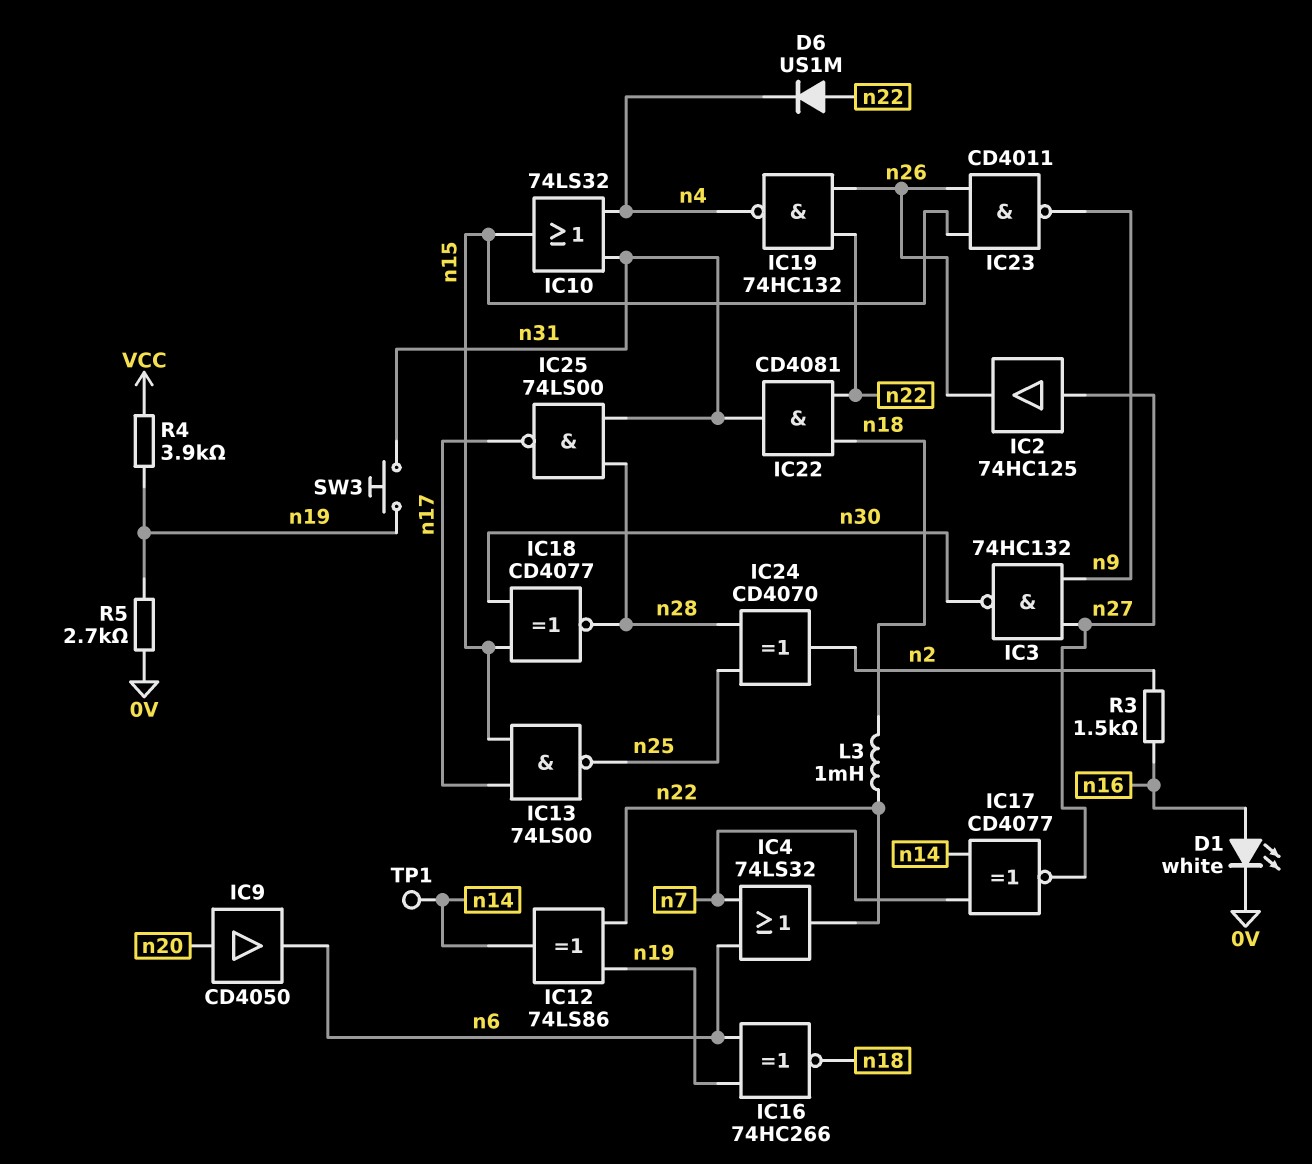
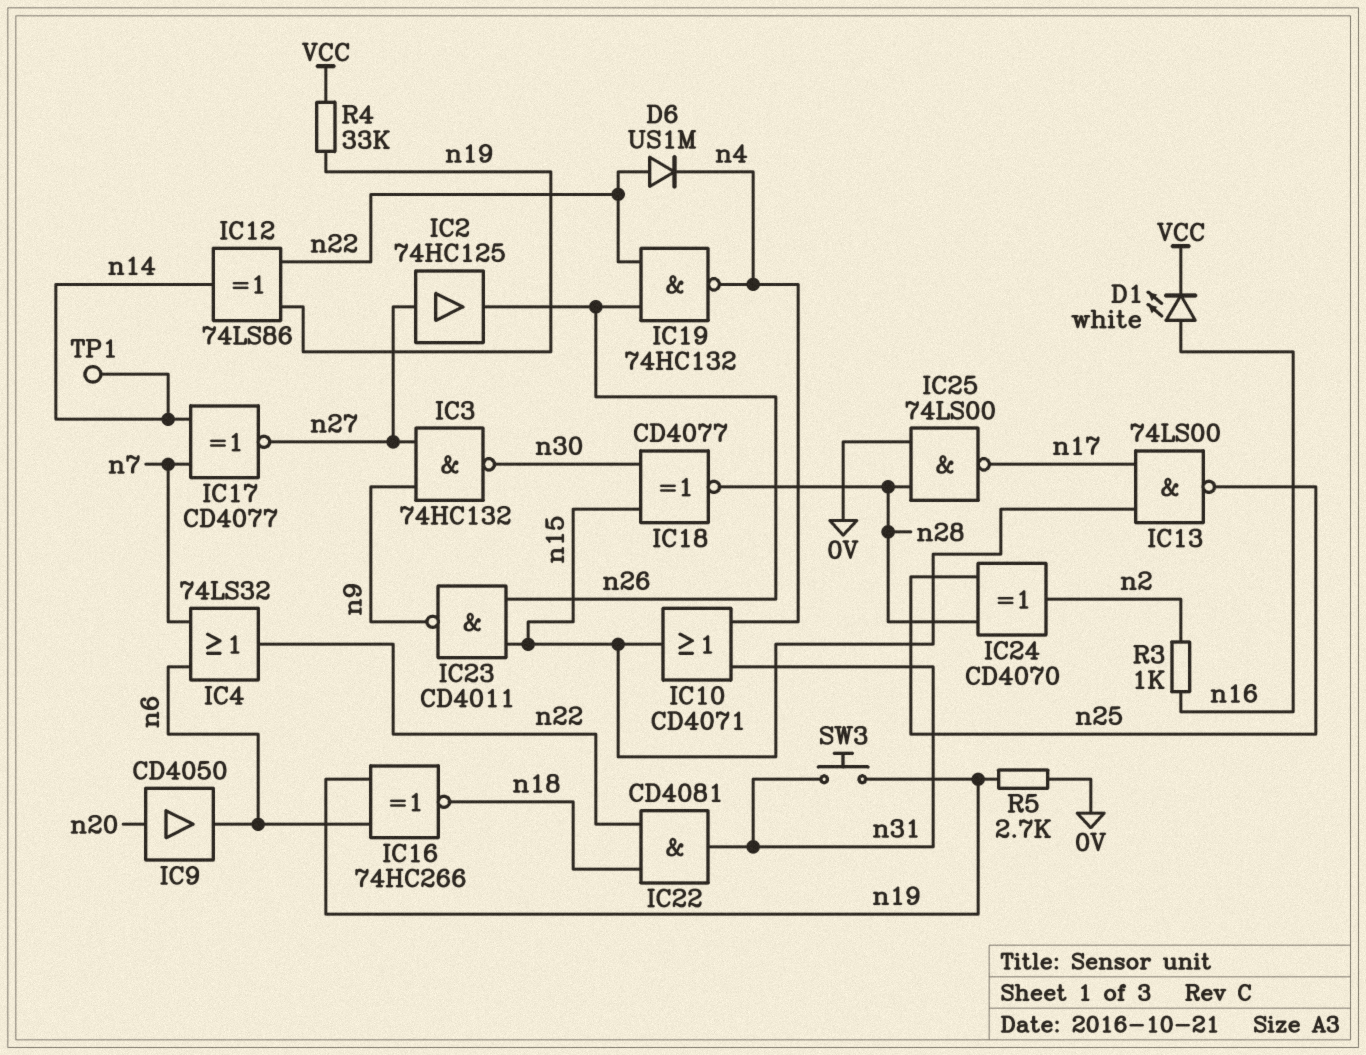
D1: LED white (A n16, K 0V) -> LED white (A n16, K VCC)
IC10: OR 74LS32 (in n4, in n31, out n15) -> OR CD4071 (in n4, in n31, out n15)
IC25: NAND 74LS00 (in n28, in n31, out n17) -> NAND 74LS00 (in 0V, in n28, out n17)
L3: 1mH (n18, n22) -> none
R3: 1.5k (n2, n16) -> 1k (n2, n16)
R4: 3.9k (VCC, n19) -> 33k (VCC, n19)

